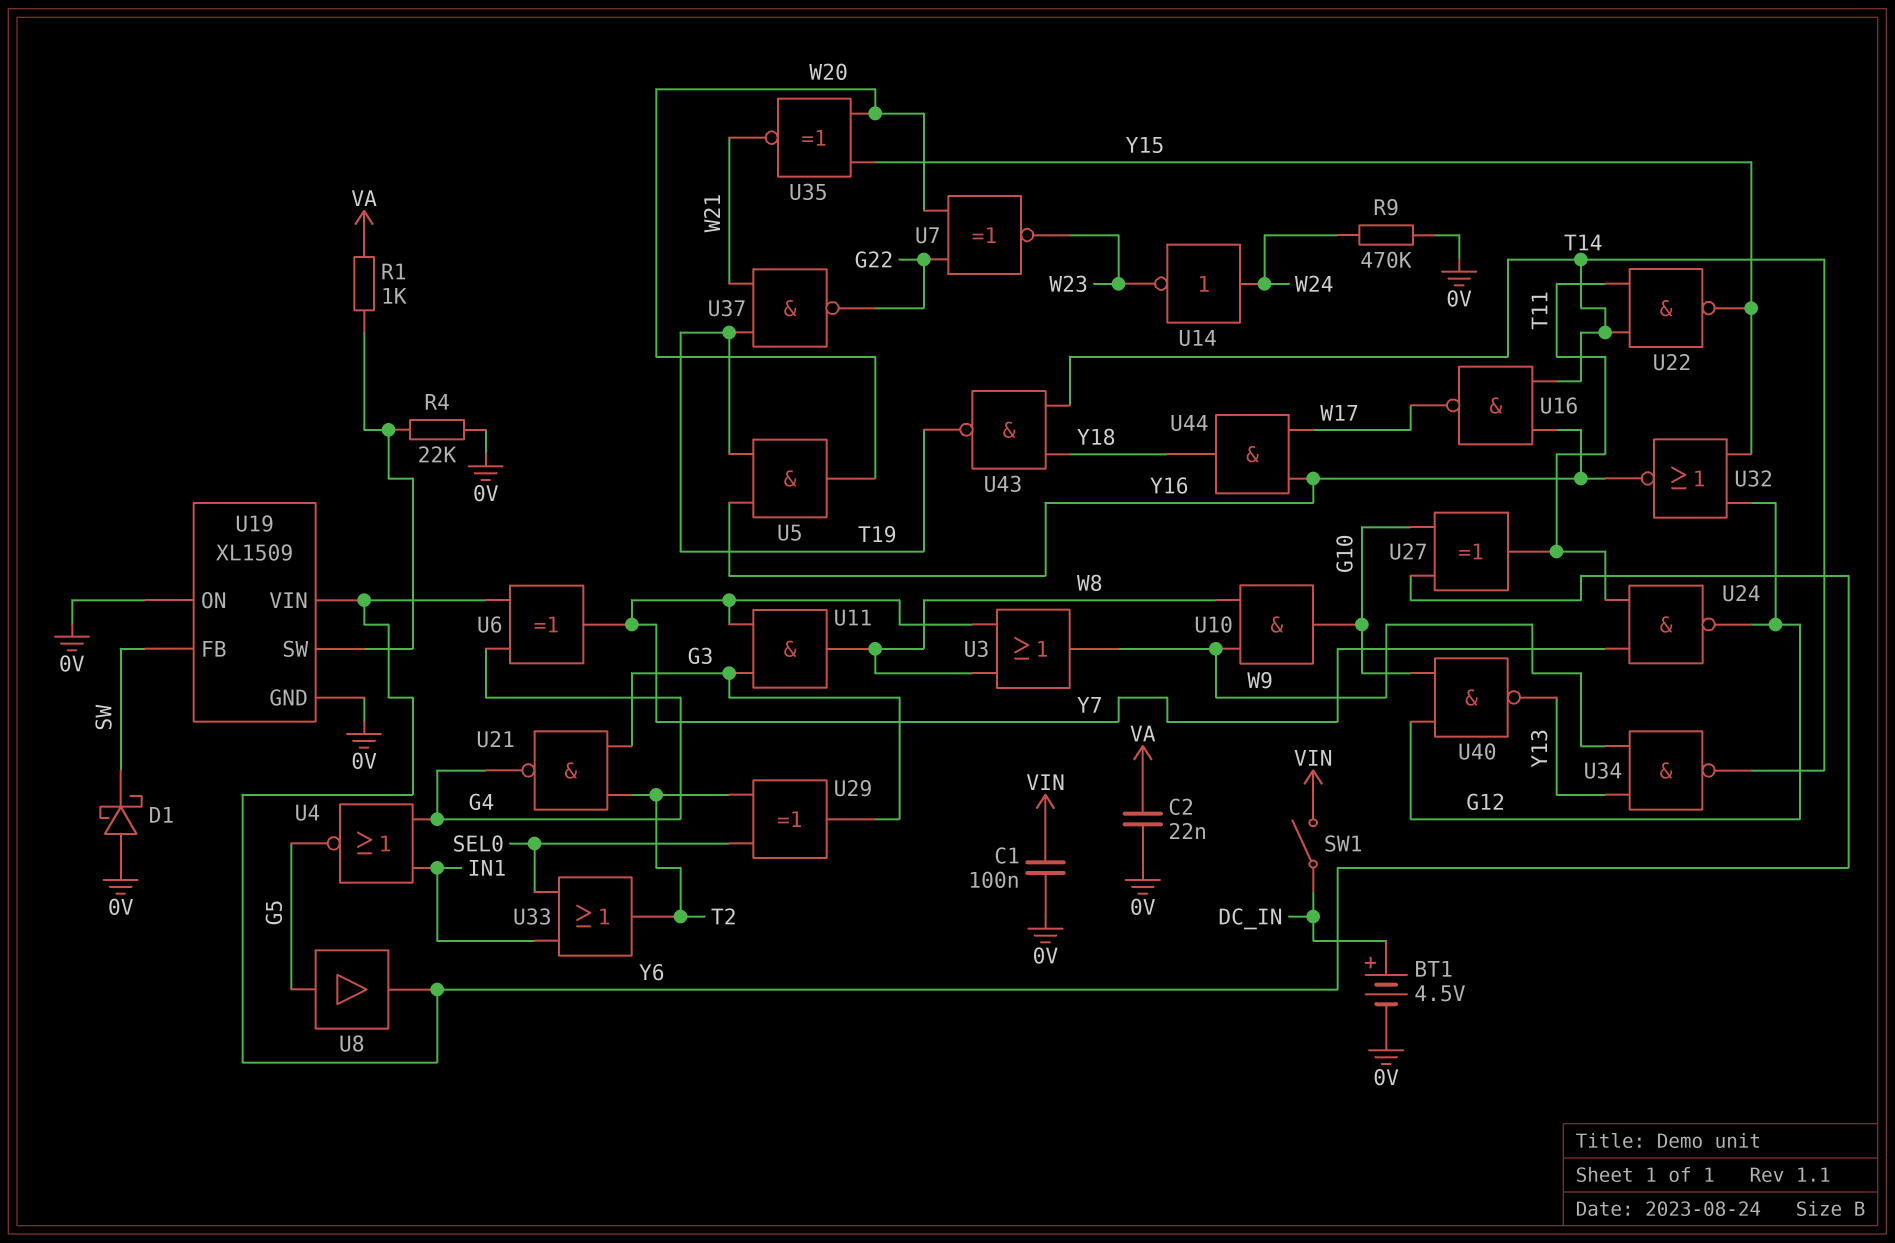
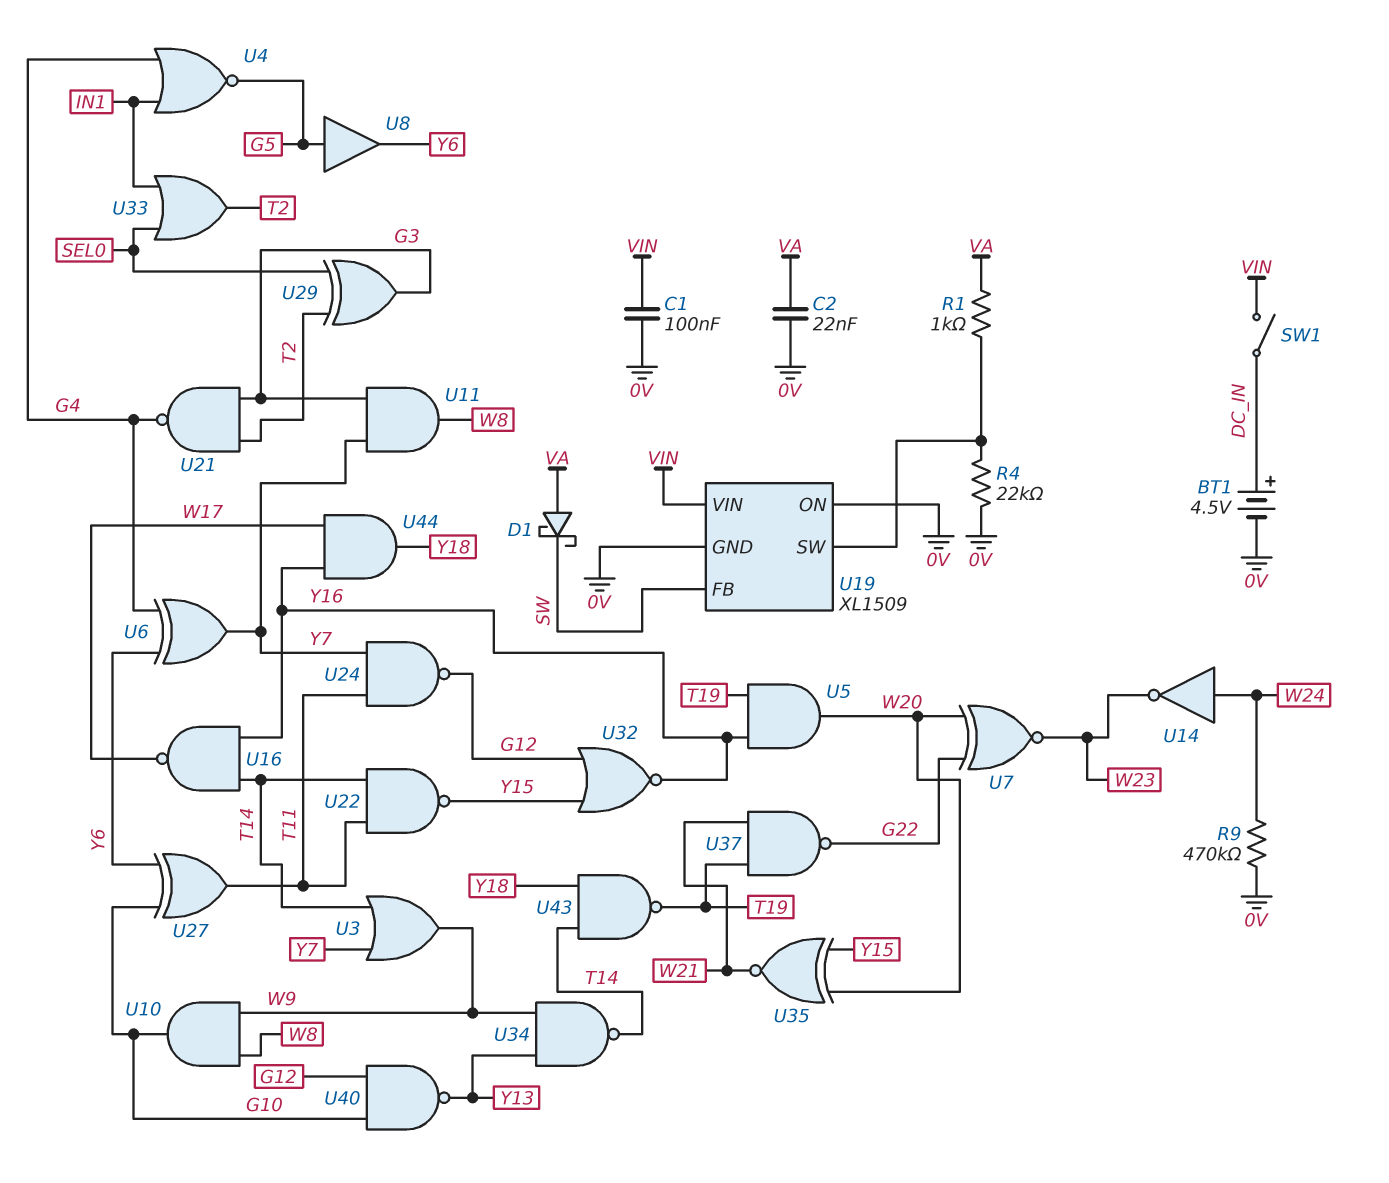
D1: schottky (A 0V, K SW) -> schottky (A VA, K SW)
U3: OR (in W8, in Y7, out W9) -> OR (in T14, in Y7, out W9)
U19 pin VIN: Y6 -> VIN

